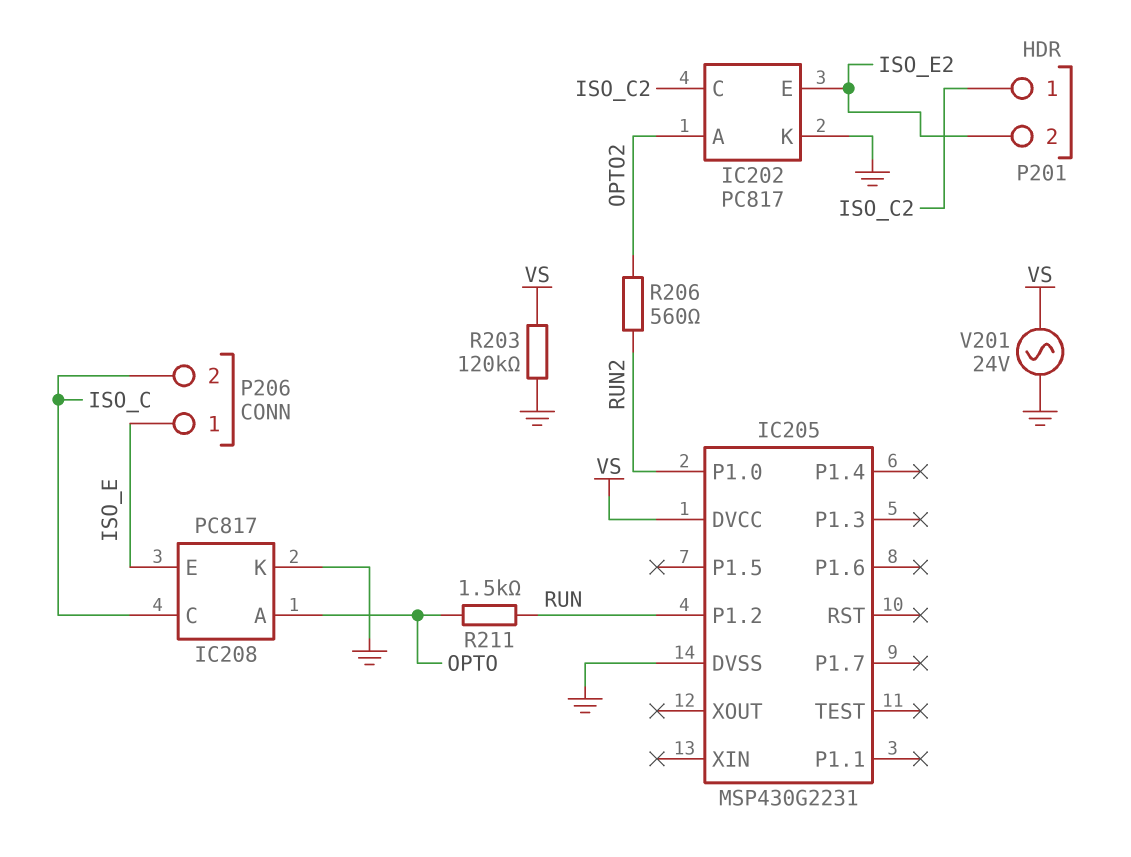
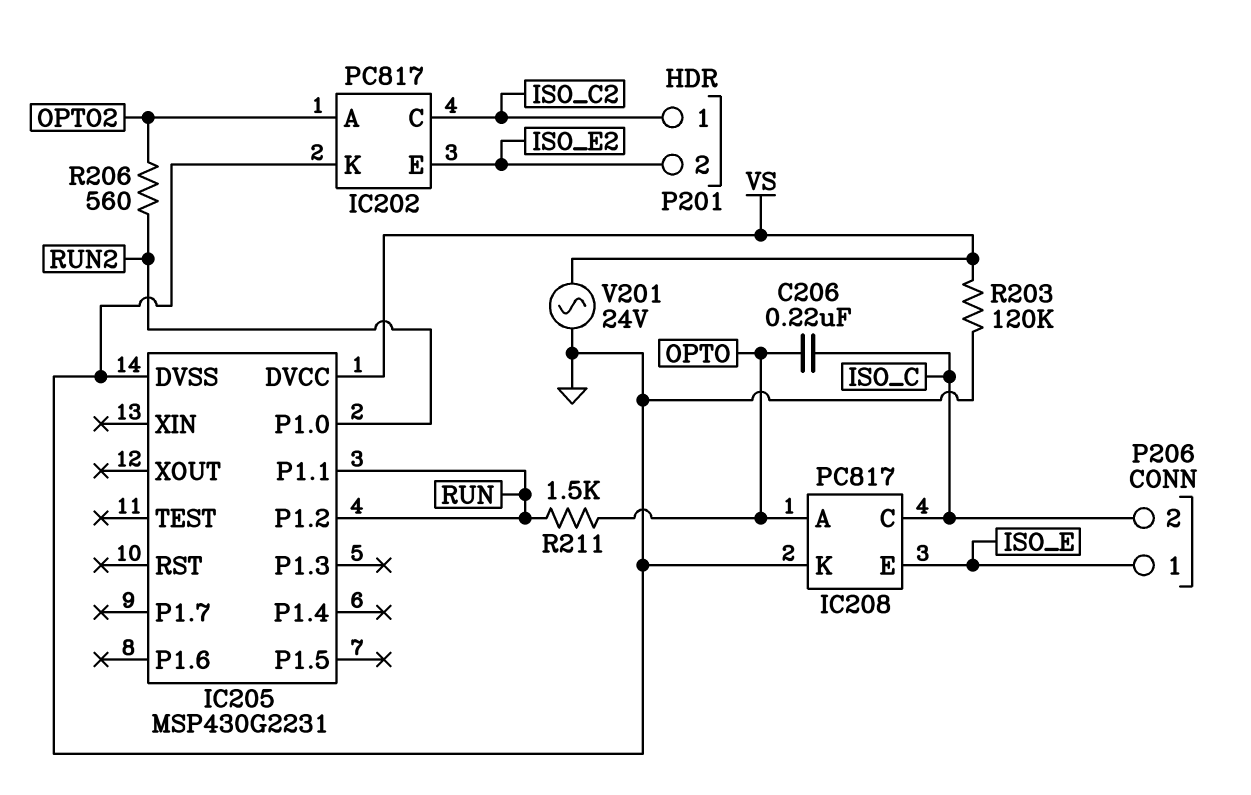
C206: none -> 220nF (ISO_C, OPTO)
IC205 pin P1.1: none -> RUN

